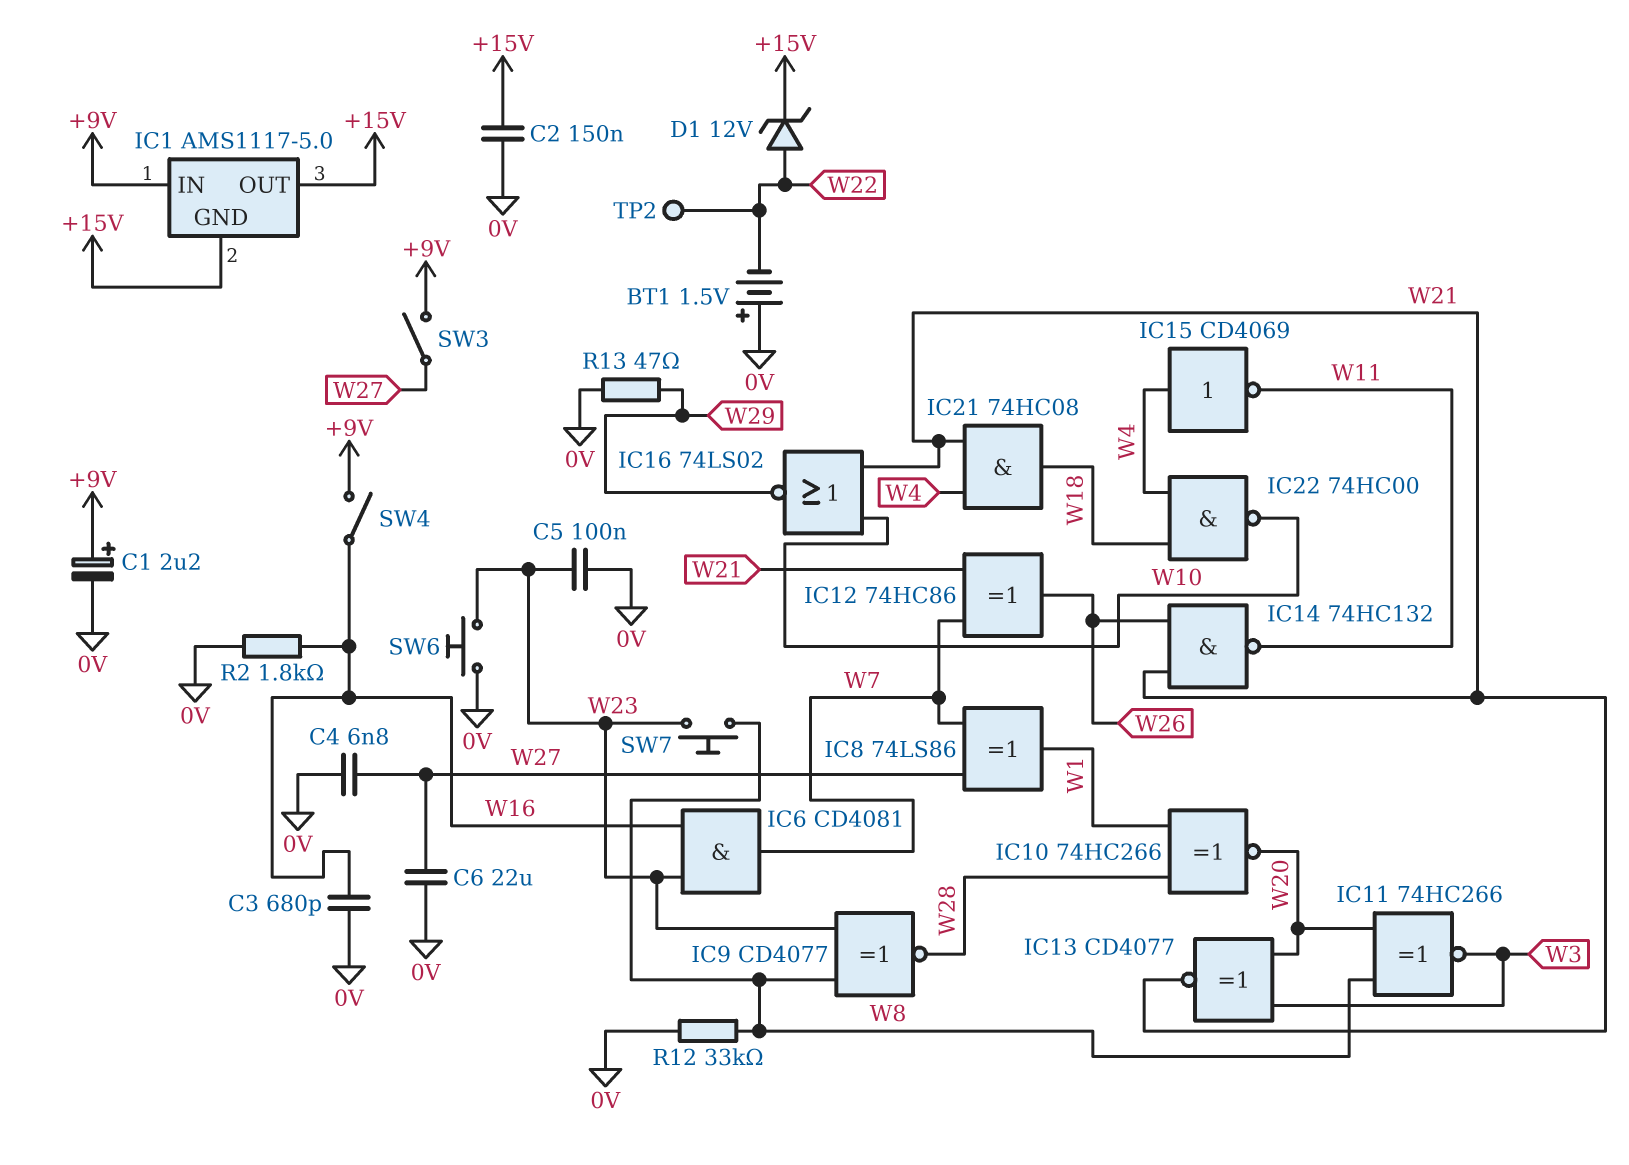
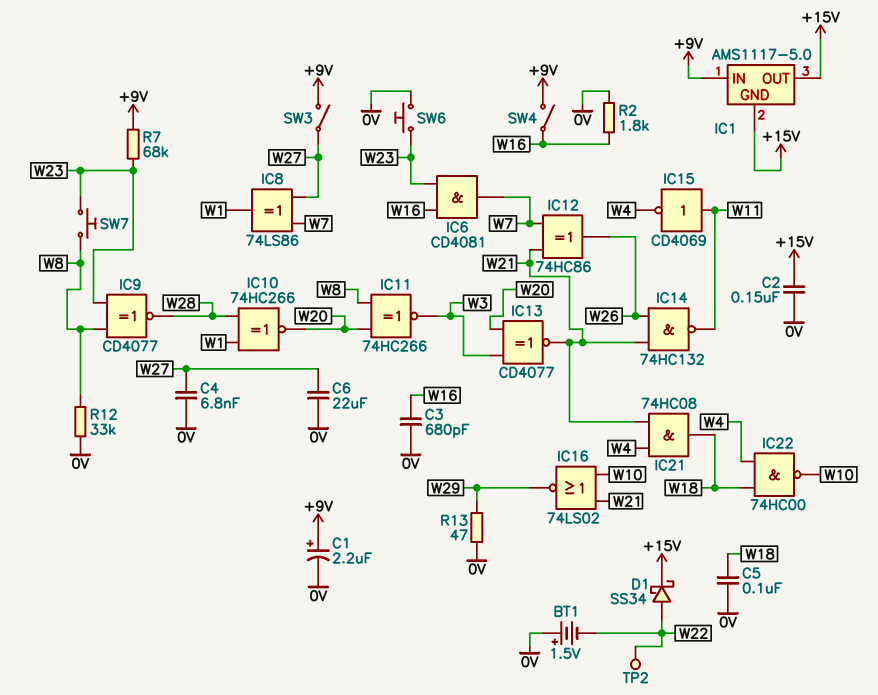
C5: 100nF (0V, W23) -> 100nF (0V, W18)
D1: zener 12V (A W22, K +15V) -> schottky SS34 (A W22, K +15V)
IC15: NOT CD4069 (in W4, out W11) -> NOT CD4069 (in W11, out W4)
R7: none -> 68k (+9V, W23)

